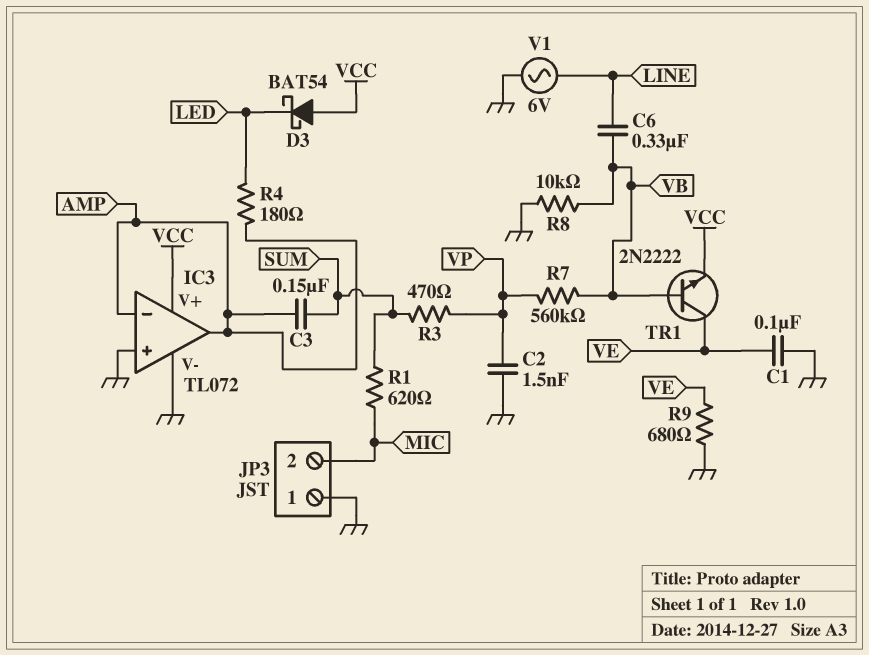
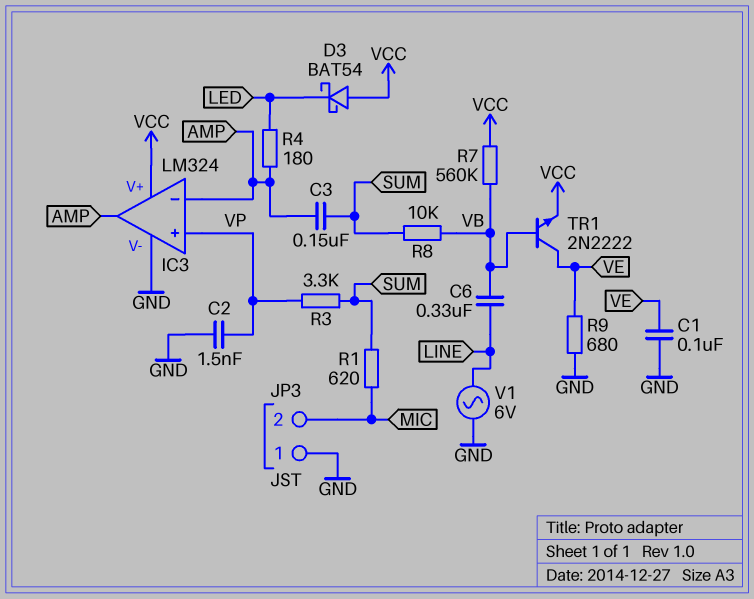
IC3: TL072 -> LM324
IC3 pin in+: GND -> VP
R3: 470 (SUM, VP) -> 3.3k (SUM, VP)
R7: 560k (VB, VP) -> 560k (VB, VCC)
R8: 10k (GND, VB) -> 10k (SUM, VB)

